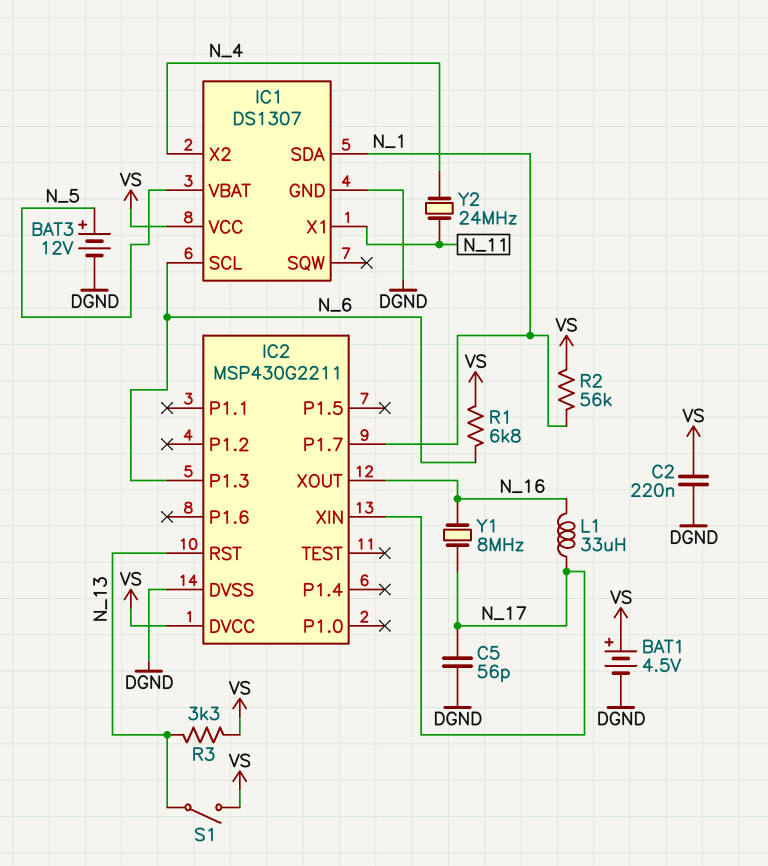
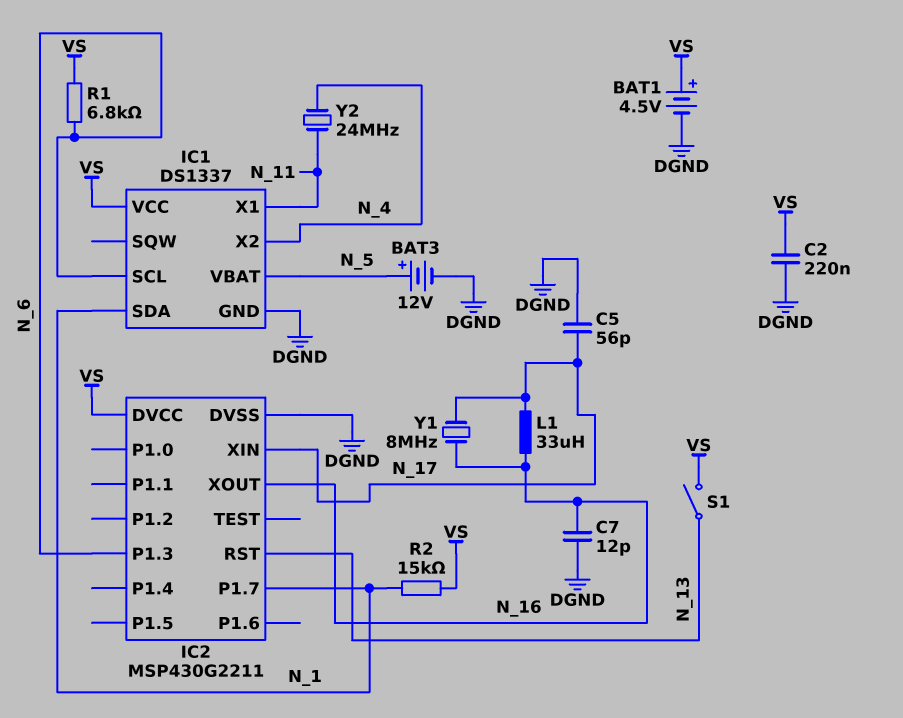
C7: none -> 12pF (DGND, N_16)
IC1: DS1307 -> DS1337
R2: 56k (N_1, VS) -> 15k (N_1, VS)
R3: 3.3k (N_13, VS) -> none

